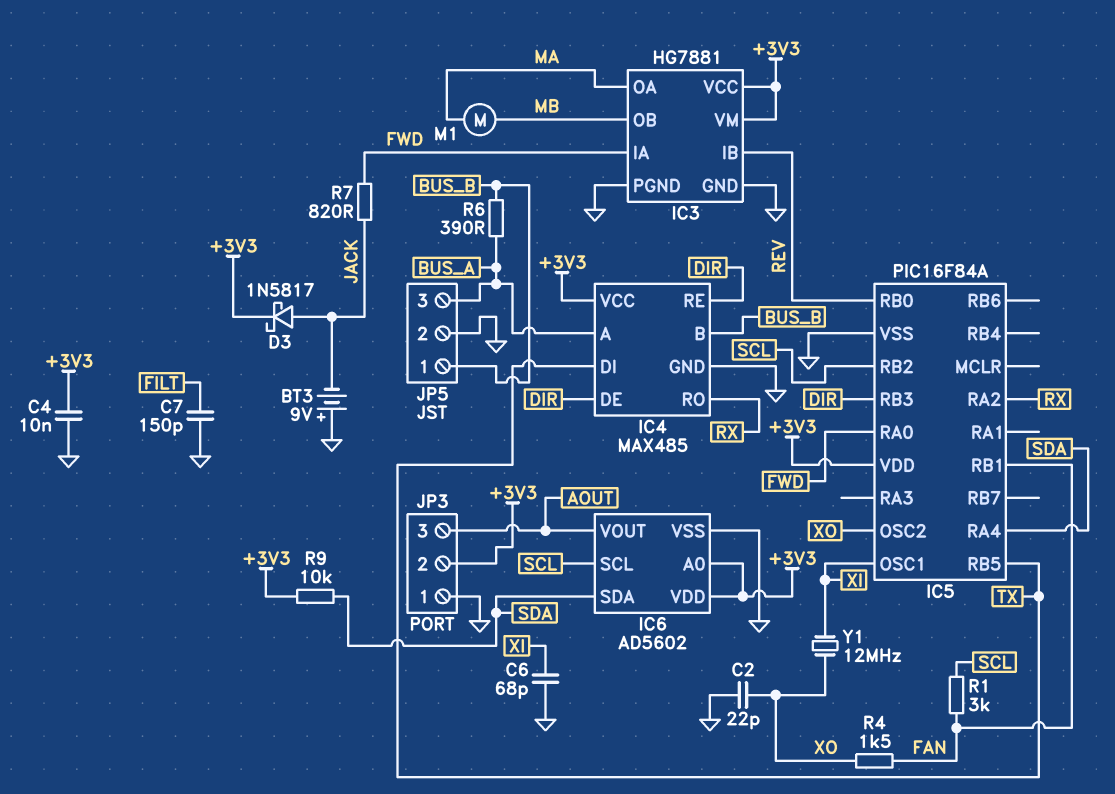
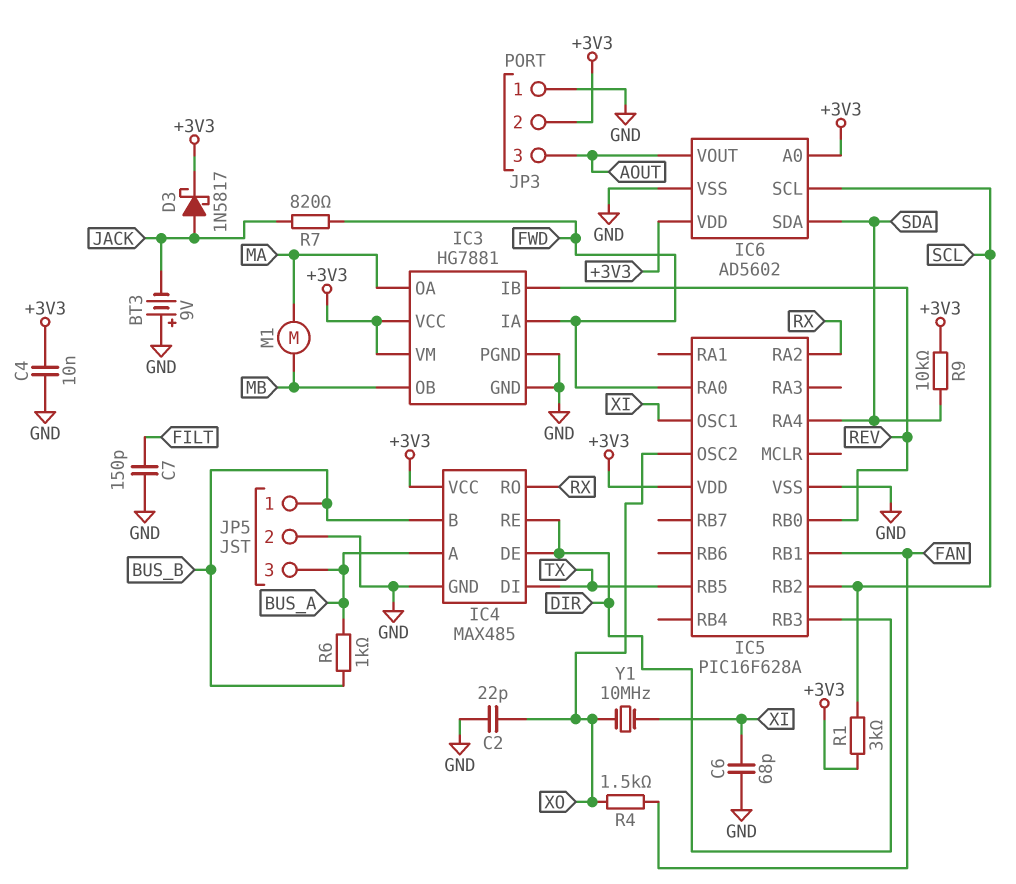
IC5: PIC16F84A -> PIC16F628A
R1: 3k (FAN, SCL) -> 3k (+3V3, SCL)
R6: 390 (BUS_A, BUS_B) -> 1k (BUS_A, BUS_B)
Y1: 12MHz (XI, XO) -> 10MHz (XI, XO)

